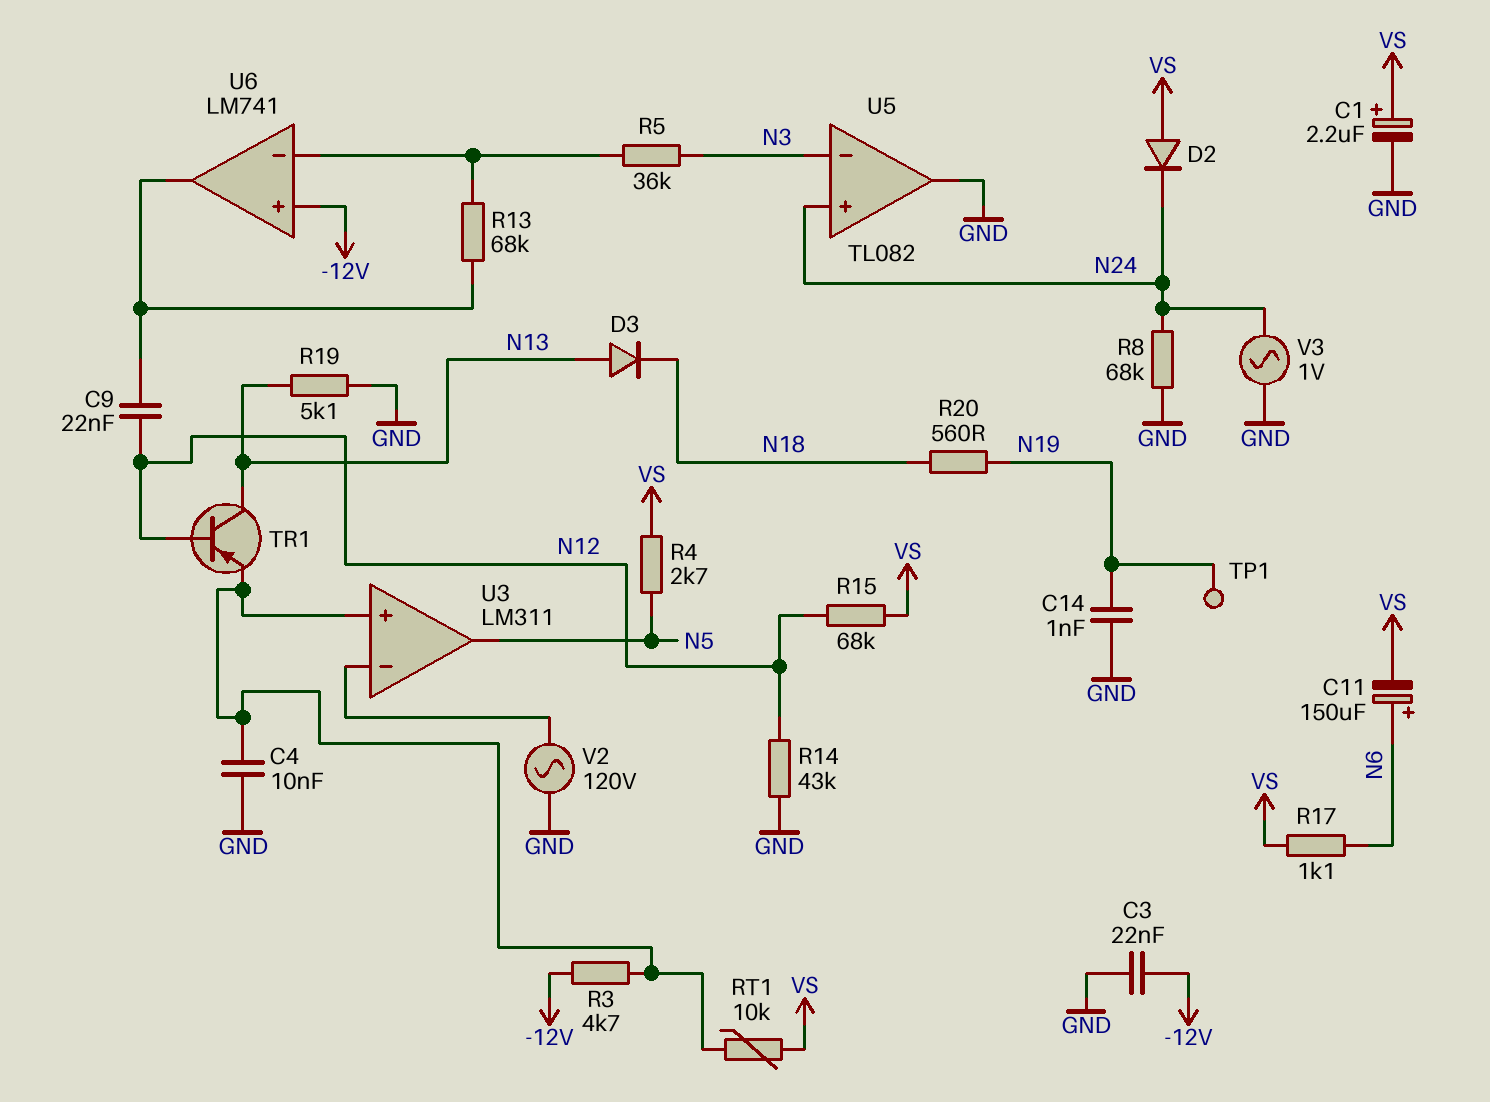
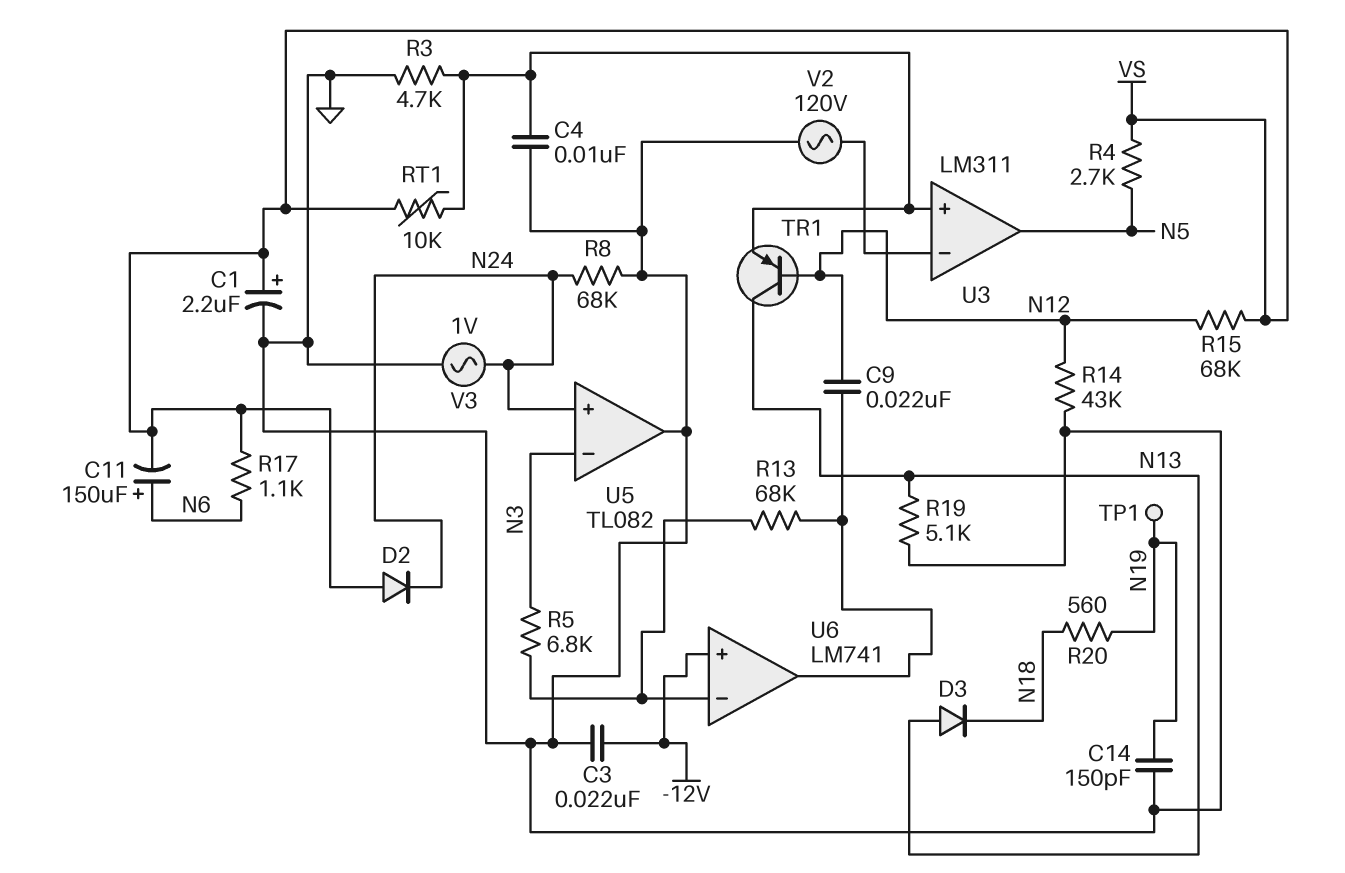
C14: 1nF (GND, N19) -> 150pF (GND, N19)
R3: 4.7k (-12V, U3/in+) -> 4.7k (GND, U3/in+)
R5: 36k (N3, U6/in-) -> 6.8k (N3, U6/in-)

